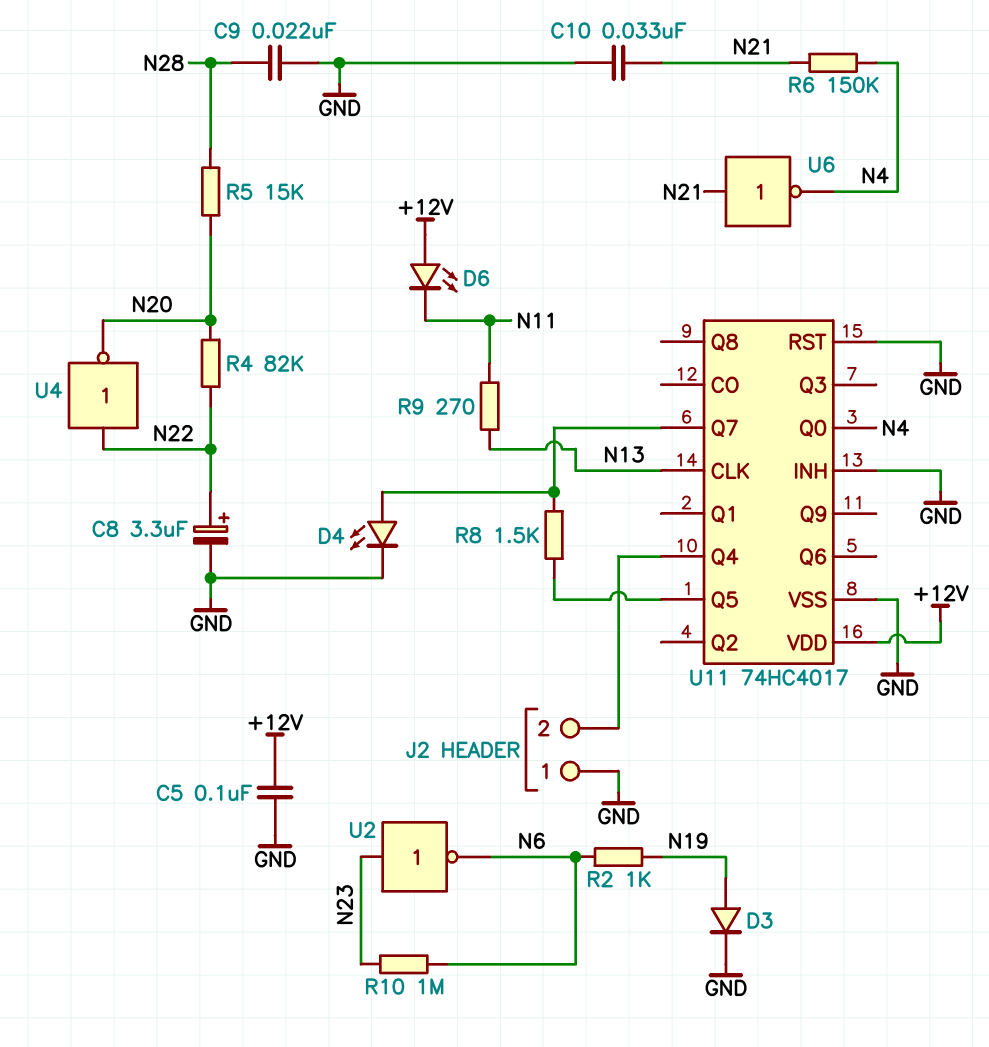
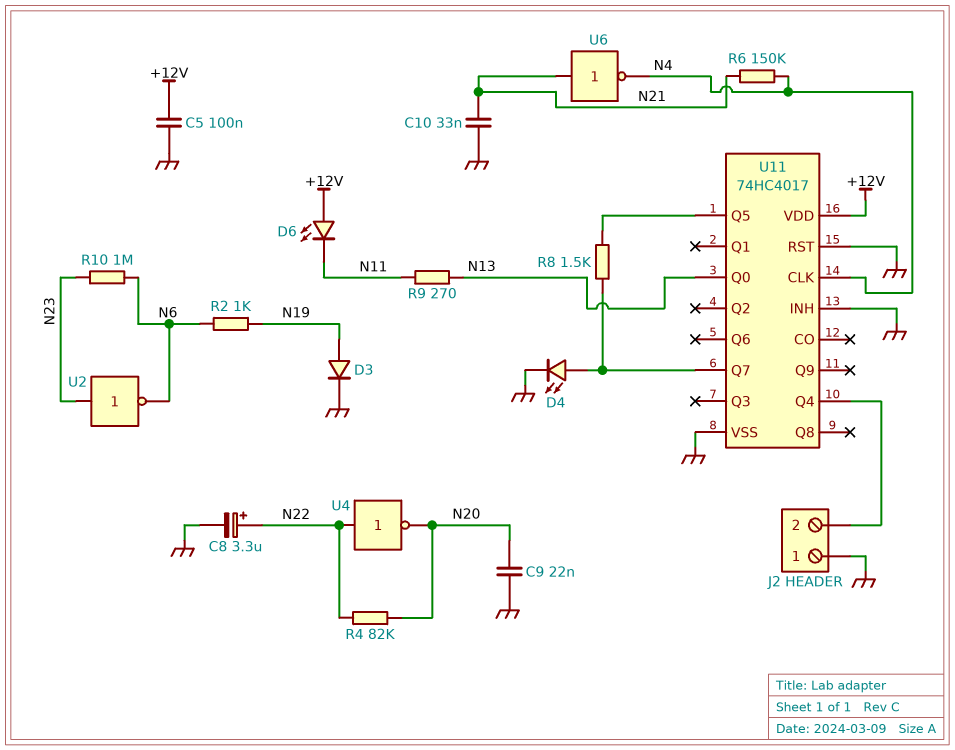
C9: 22nF (GND, N28) -> 22nF (GND, N20)
R5: 15k (N20, N28) -> none
U11 pin CLK: N13 -> N4
U11 pin Q0: N4 -> N13

